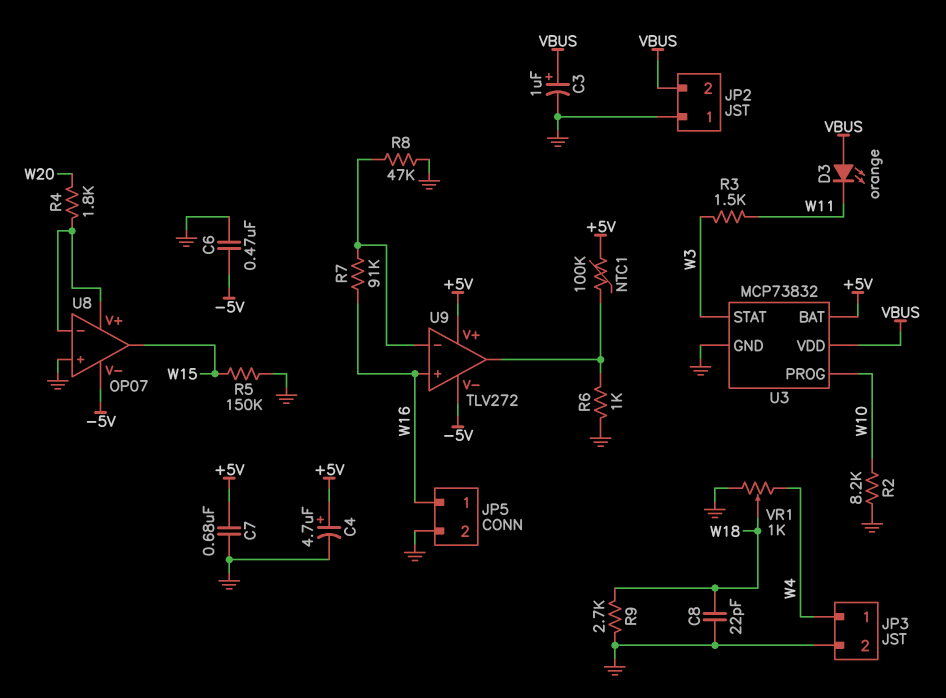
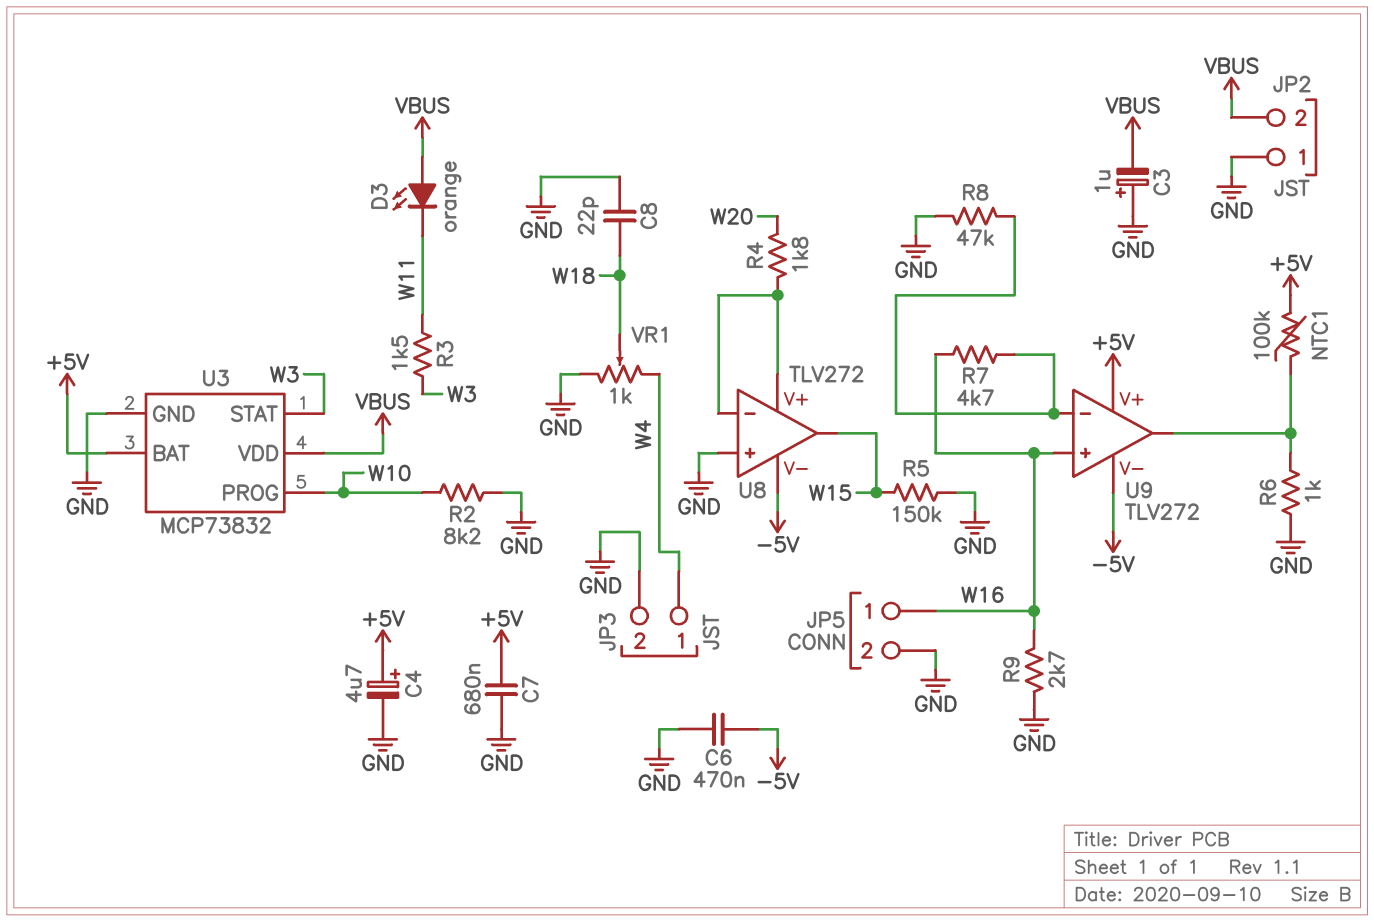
C3: 1uF (plus VBUS, minus GND) -> 1uF (plus GND, minus VBUS)
R7: 91k (U9/in-, W16) -> 4.7k (U9/in-, W16)
R9: 2.7k (GND, W18) -> 2.7k (GND, W16)
U8: OP07 -> TLV272

